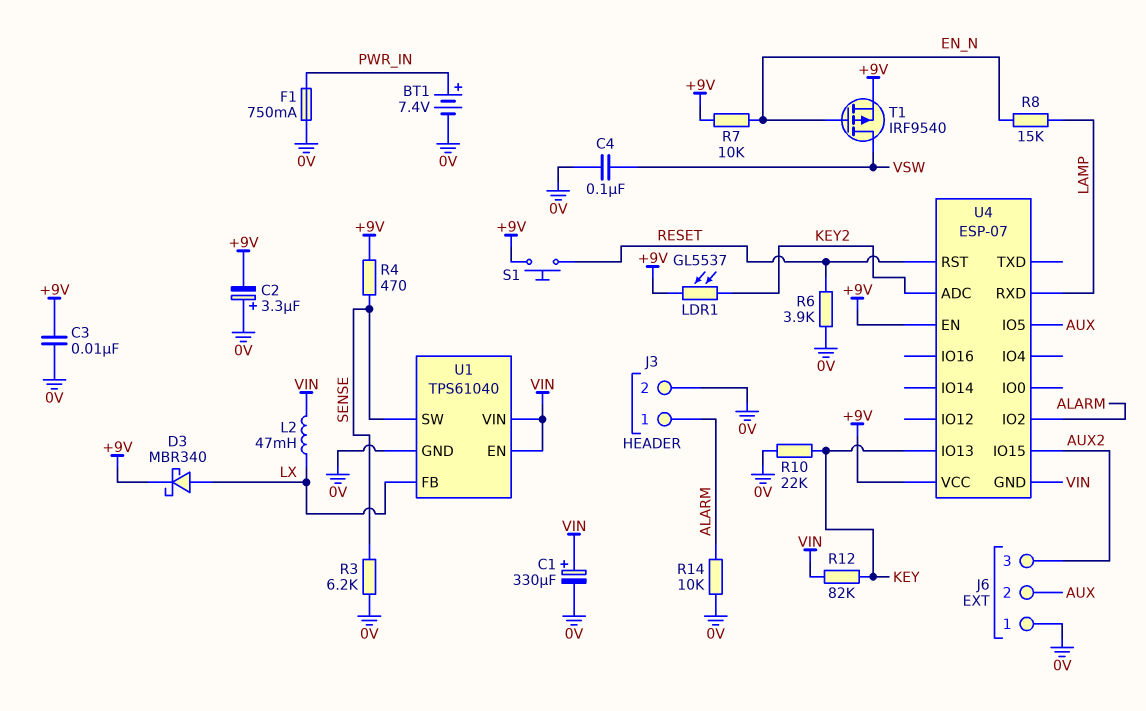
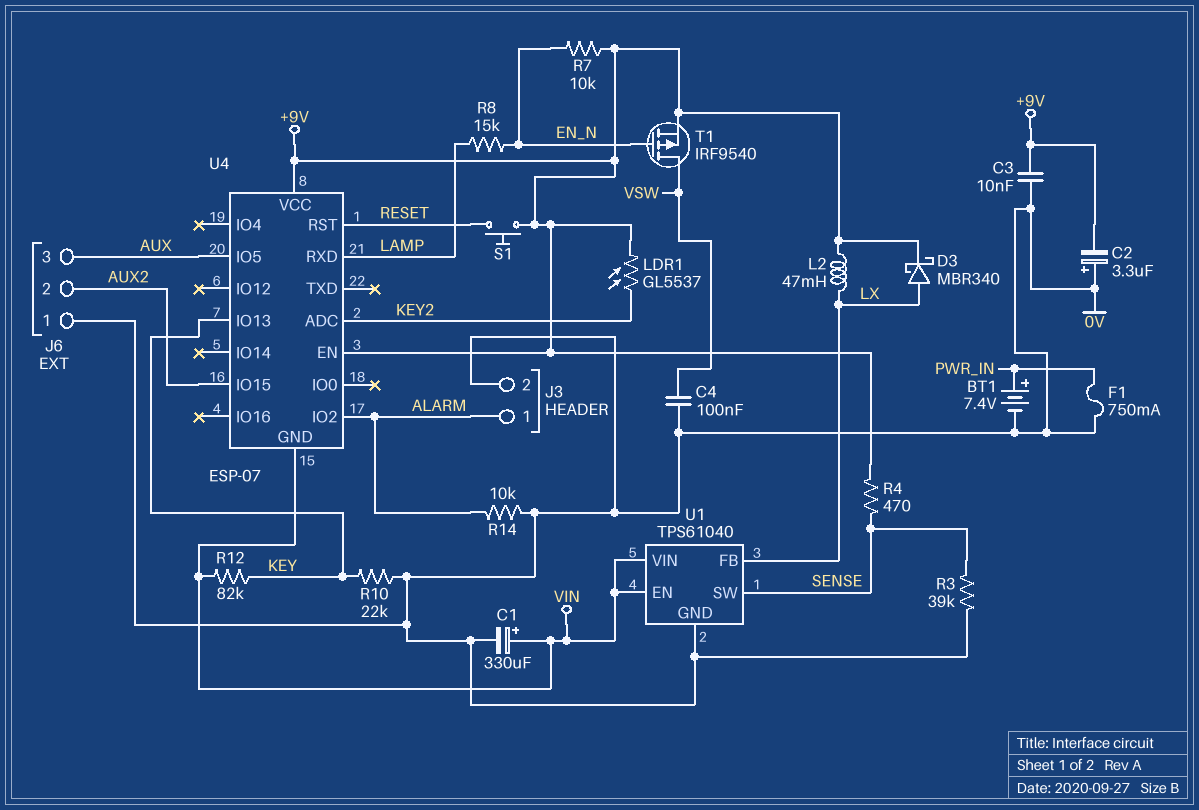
J6 pin 2: AUX -> AUX2
J6 pin 3: AUX2 -> AUX
L2: 47mH (LX, VIN) -> 47mH (+9V, LX)
R3: 6.2k (0V, SENSE) -> 39k (0V, SENSE)
R6: 3.9k (0V, RESET) -> none

